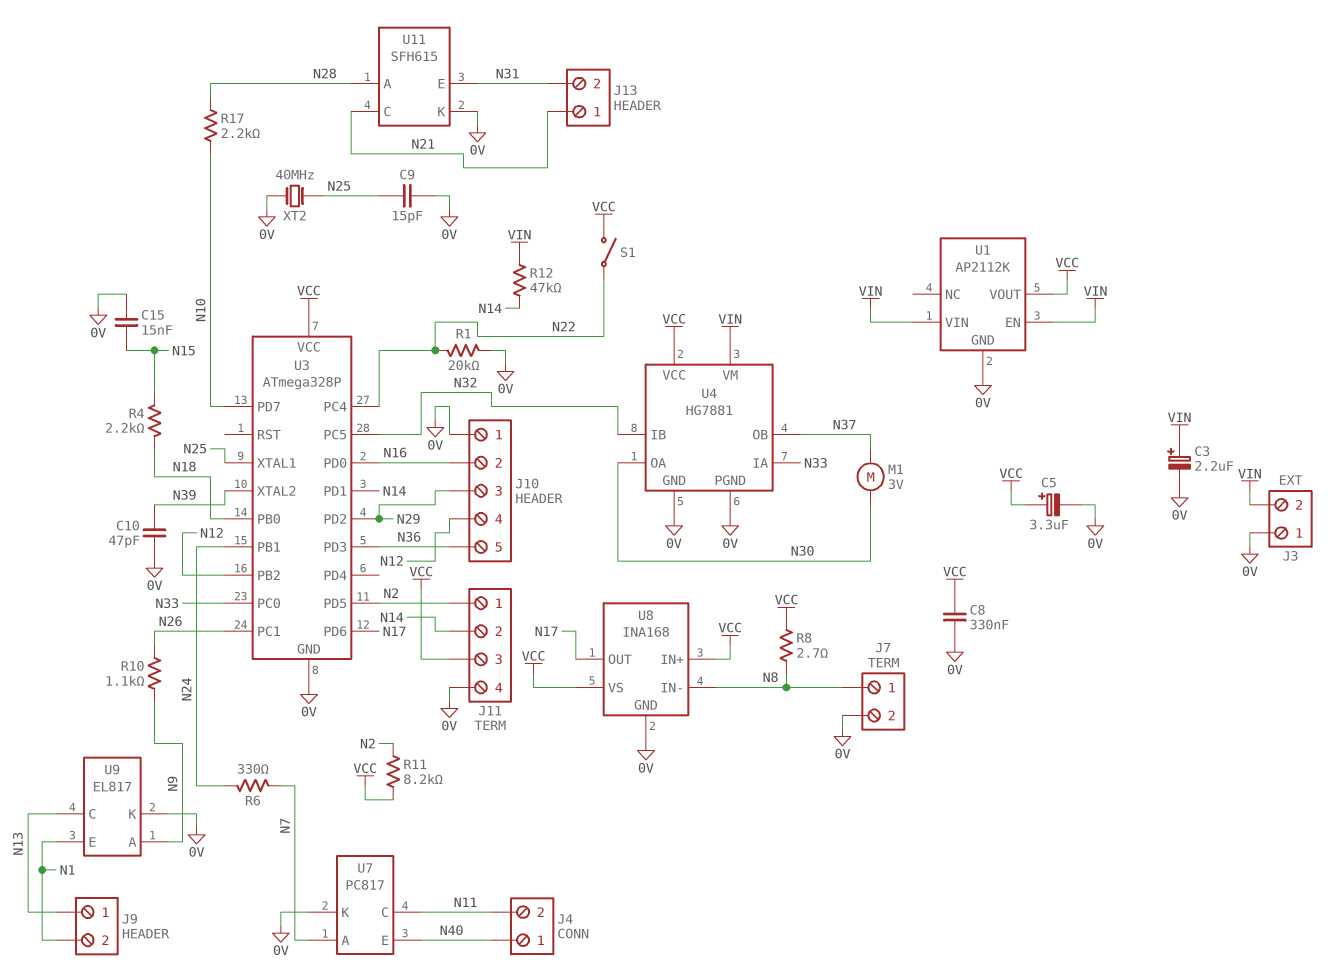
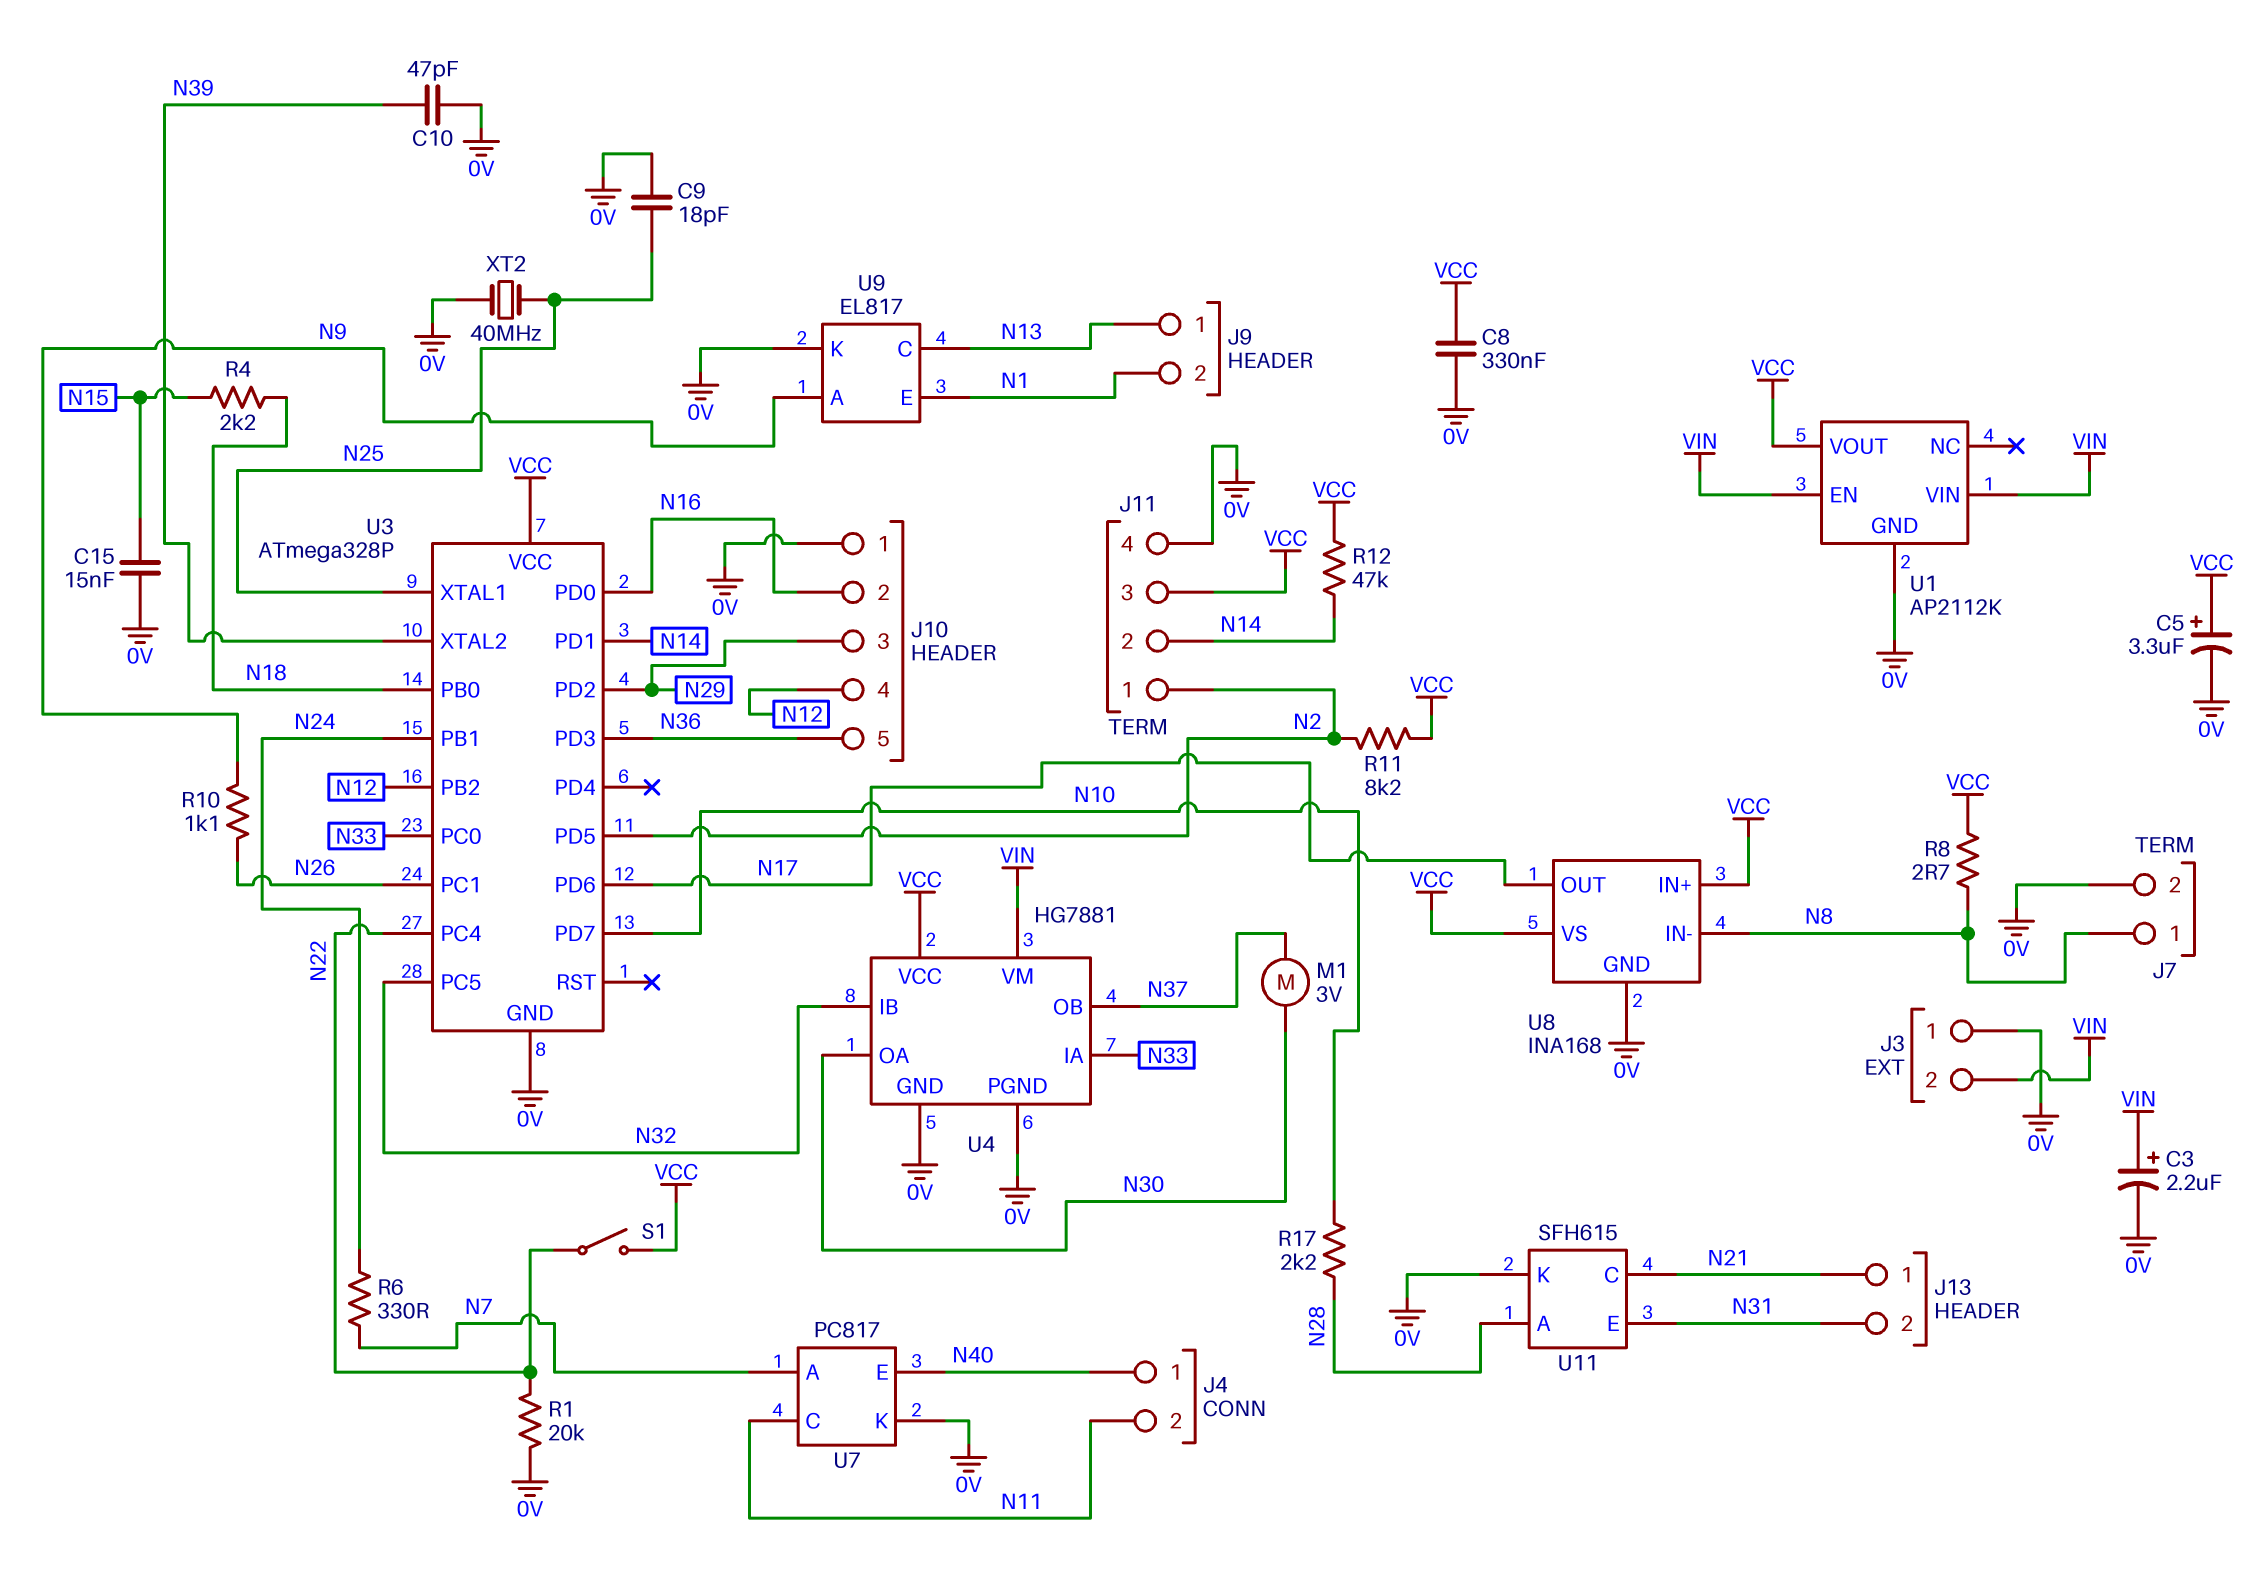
C9: 15pF (0V, N25) -> 18pF (0V, N25)
R12: 47k (N14, VIN) -> 47k (N14, VCC)

